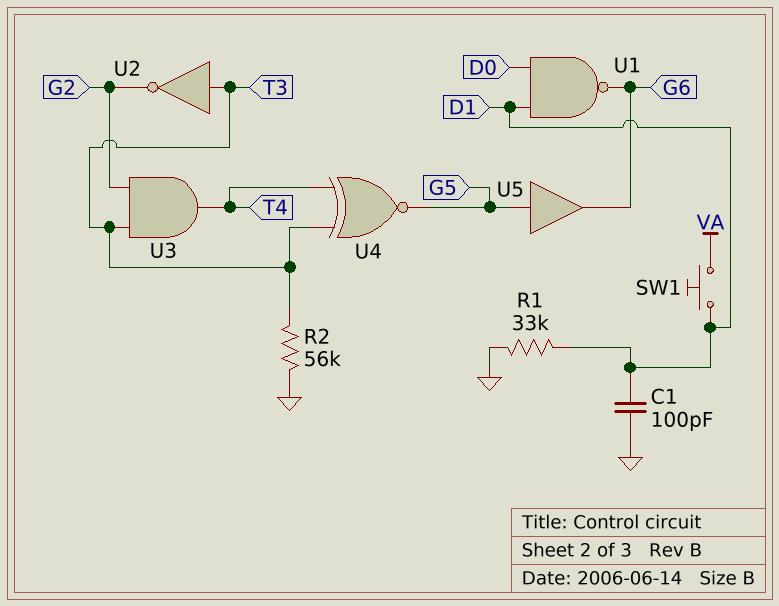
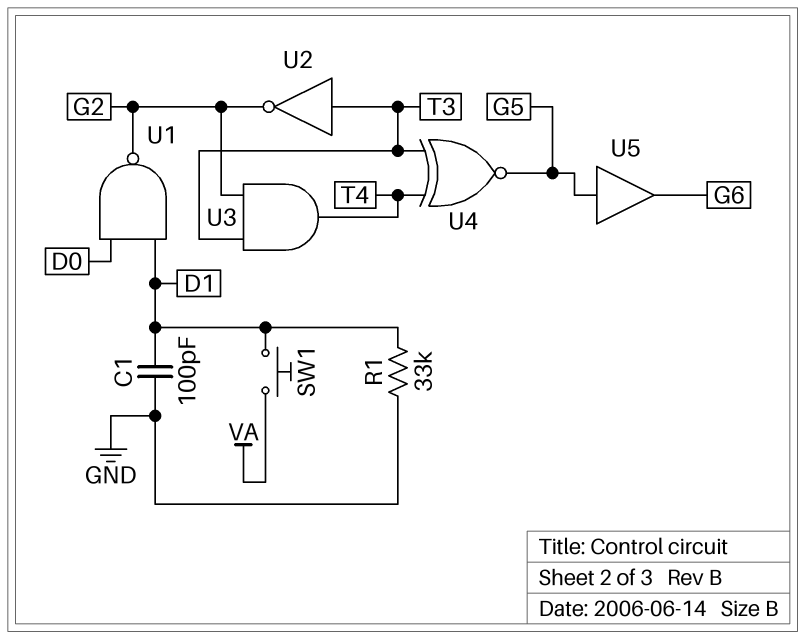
R2: 56k (GND, T3) -> none
U1: NAND (in D0, in D1, out G6) -> NAND (in D0, in D1, out G2)

